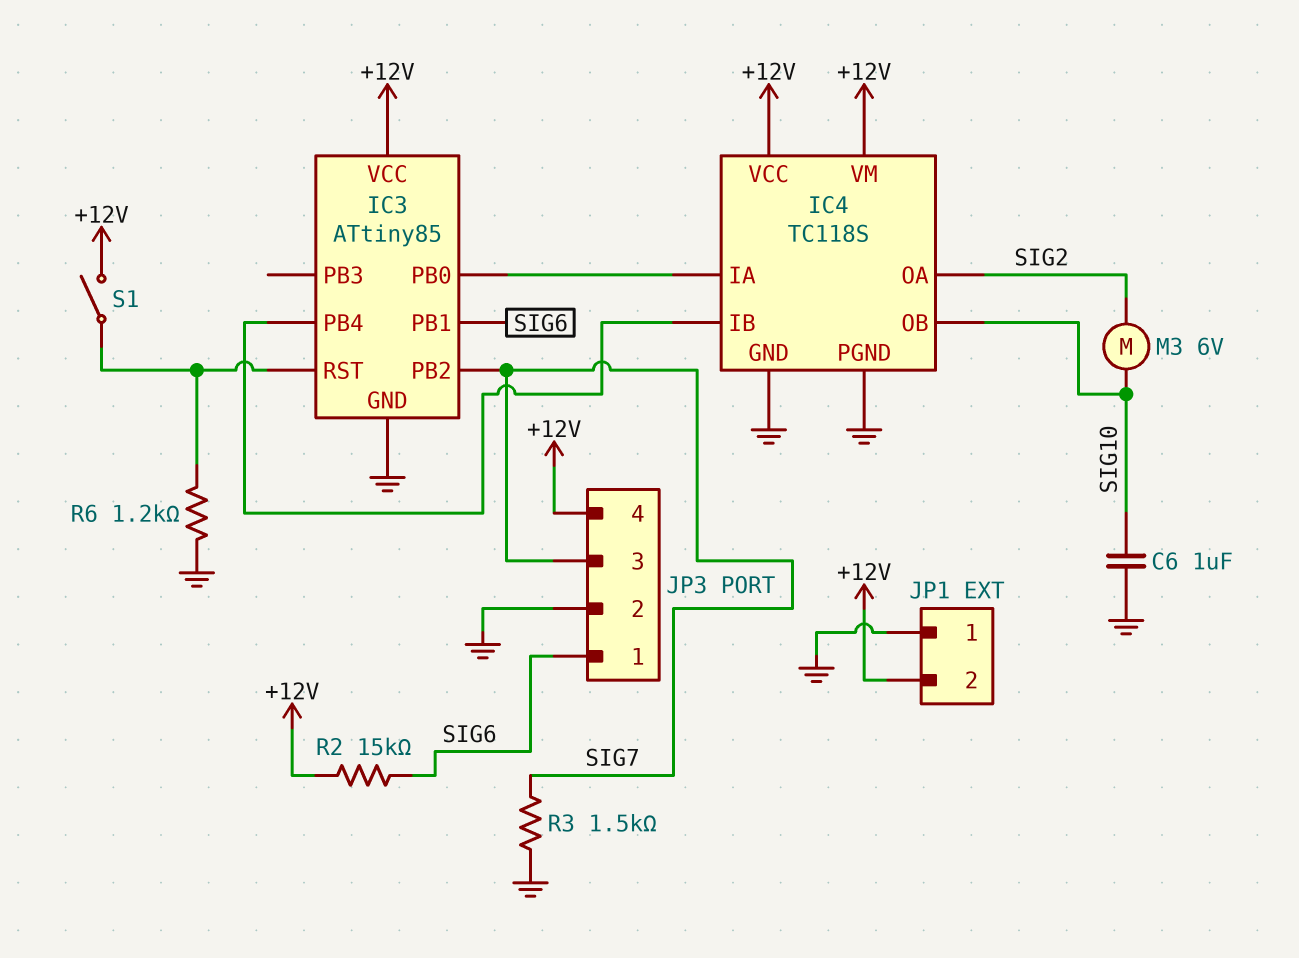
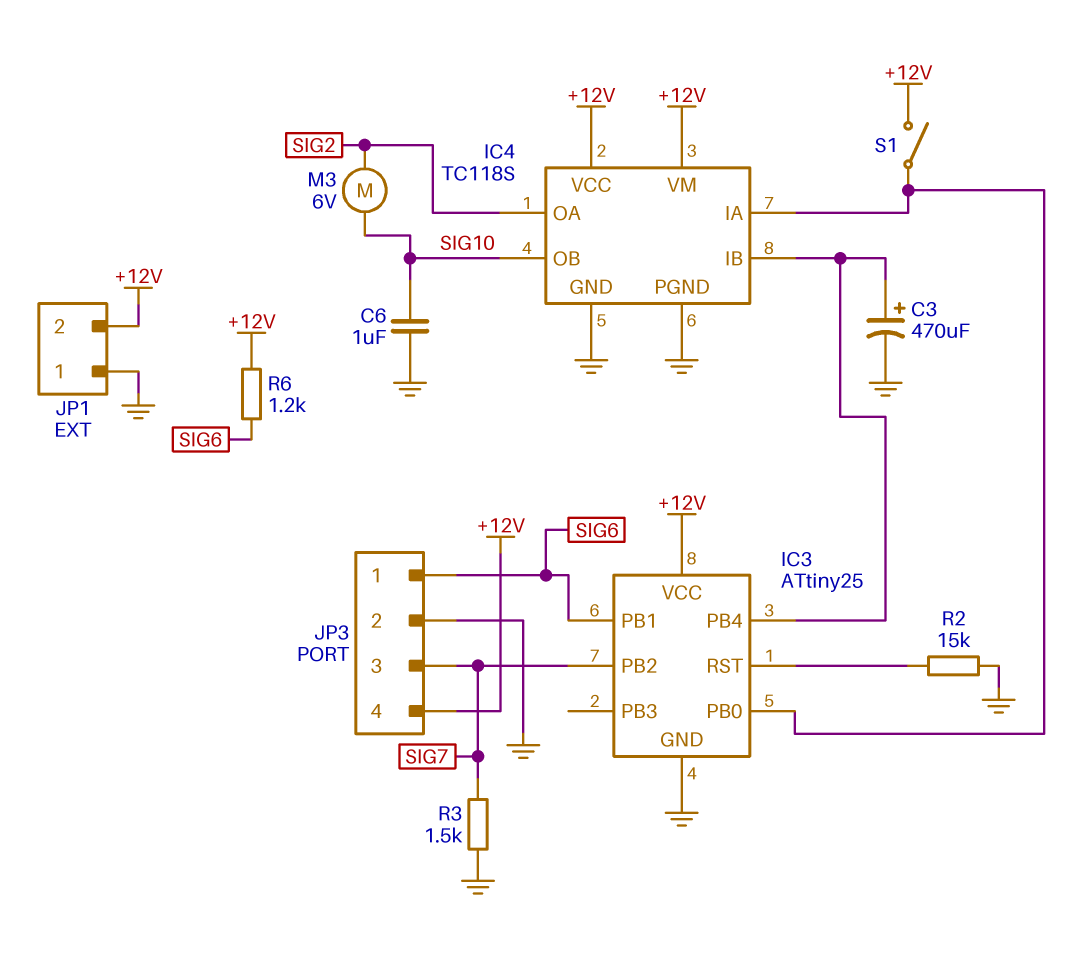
C3: none -> 470uF (plus IC3/PB4, minus GND)
IC3: ATtiny85 -> ATtiny25
R2: 15k (+12V, SIG6) -> 15k (GND, IC3/RST)
R6: 1.2k (GND, IC3/RST) -> 1.2k (+12V, SIG6)
S1: switch (+12V, IC3/RST) -> switch (+12V, IC3/PB0)

